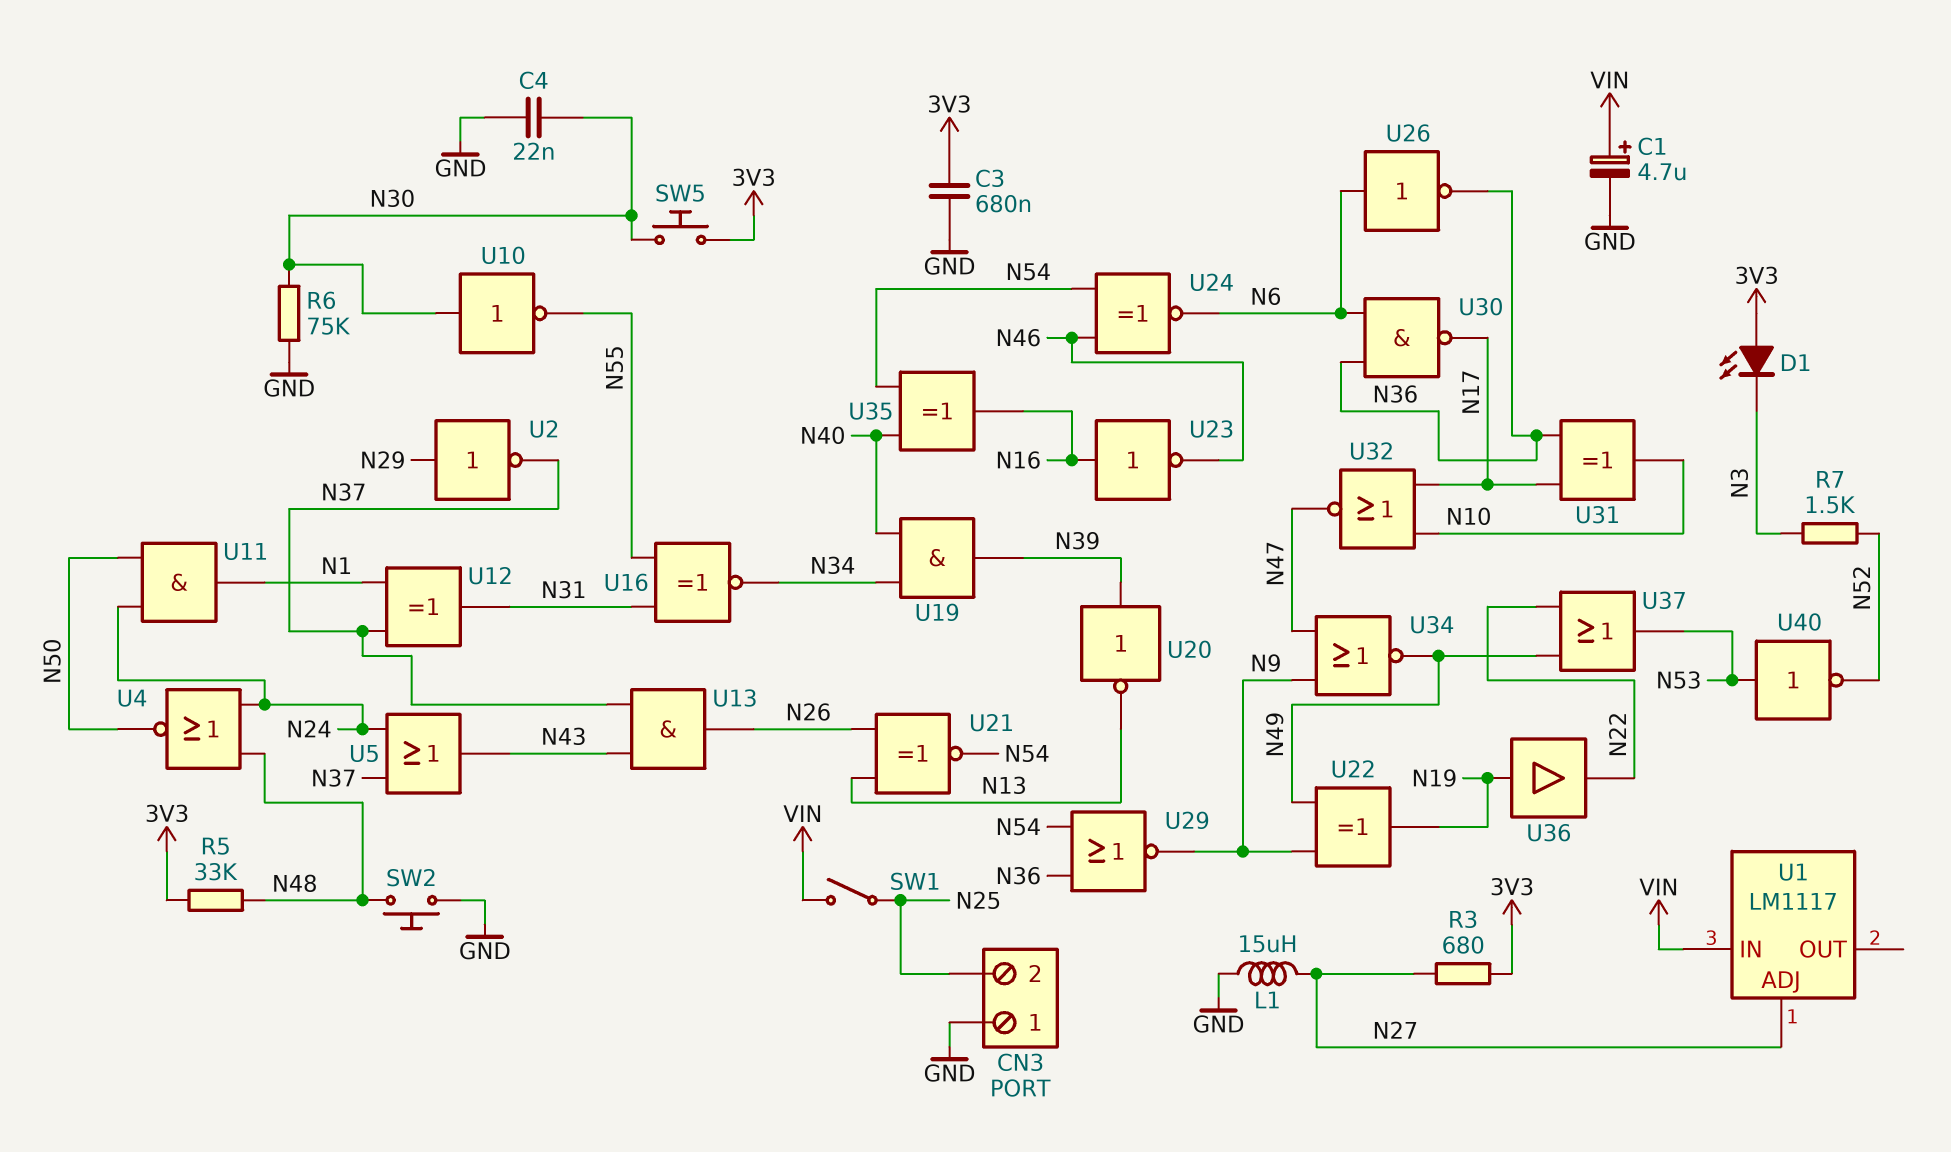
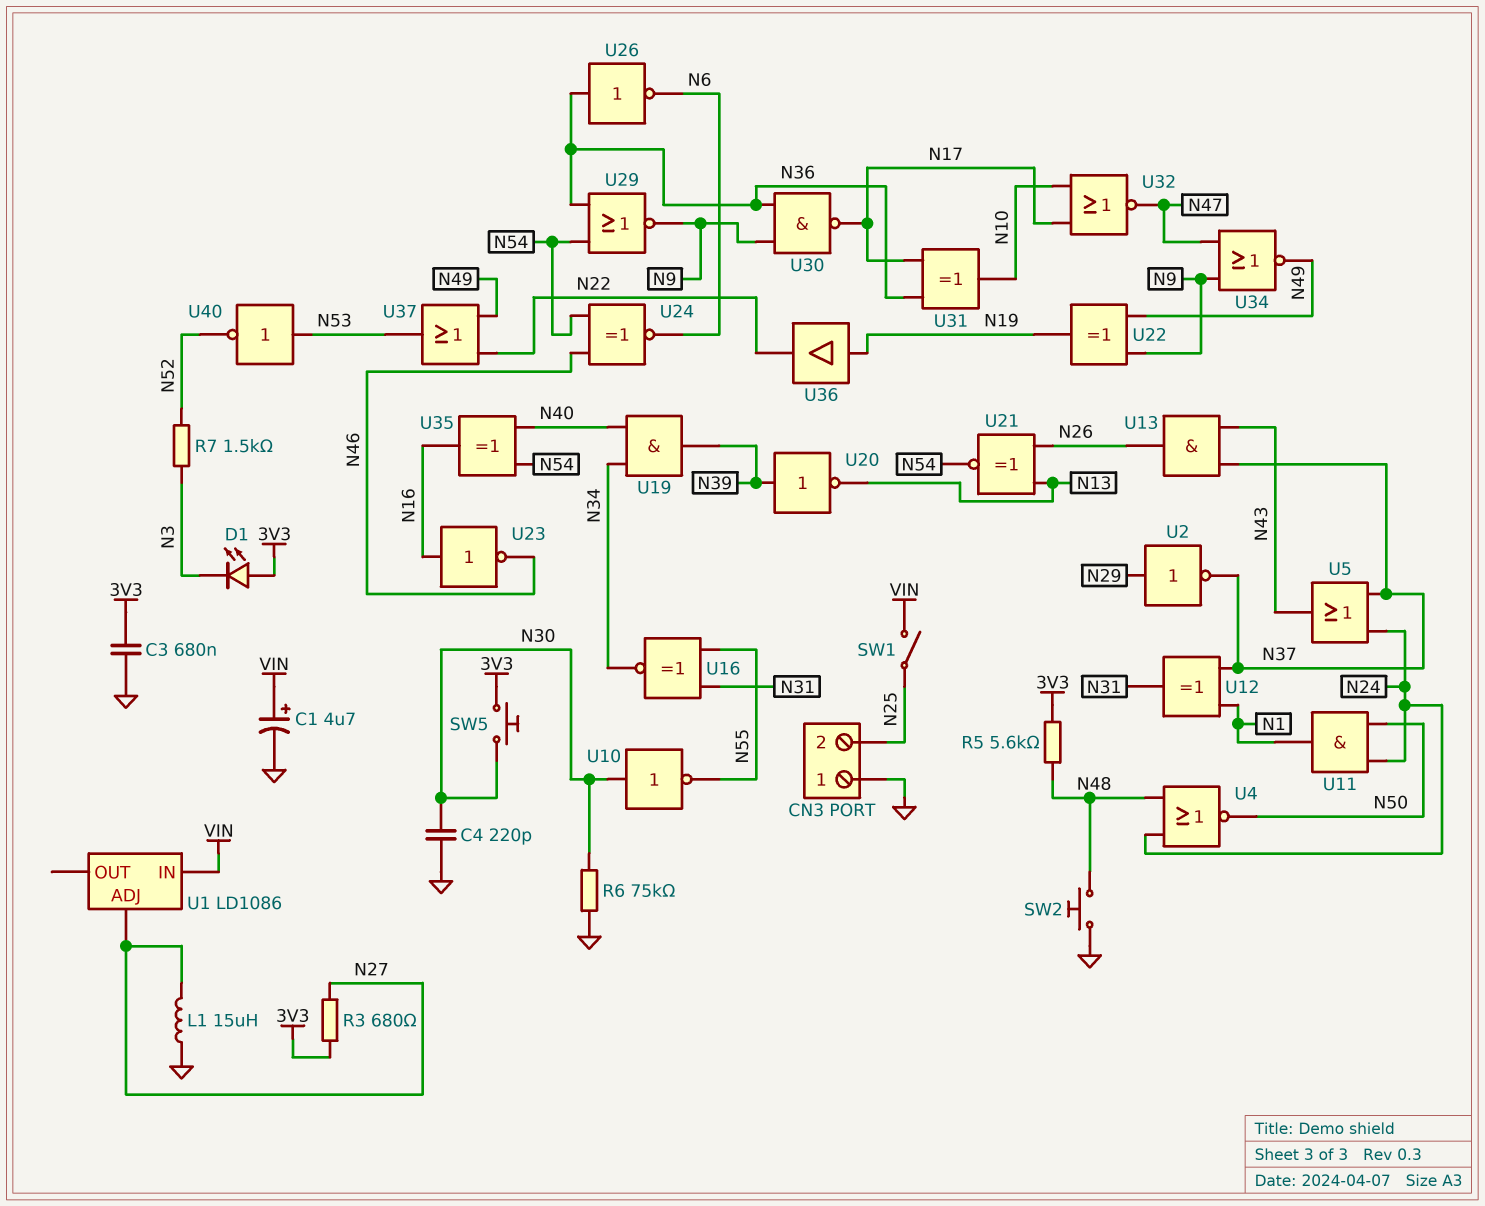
C4: 22nF (GND, N30) -> 220pF (GND, N30)
R5: 33k (3V3, N48) -> 5.6k (3V3, N48)
U1: LM1117 -> LD1086
U26: NOT (in N6, out N36) -> NOT (in N36, out N6)
U30: NAND (in N6, in N36, out N17) -> NAND (in N9, in N36, out N17)

